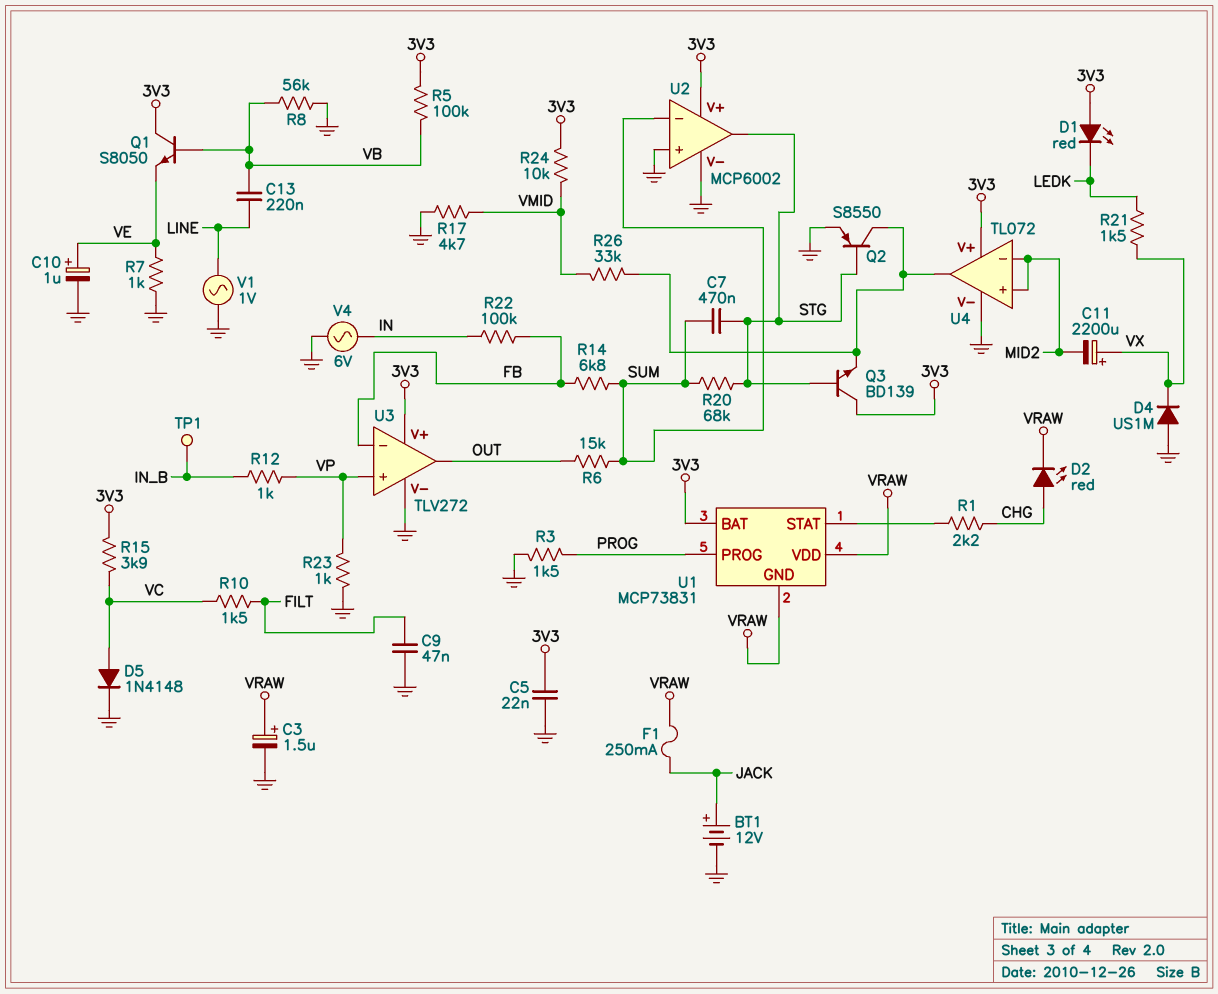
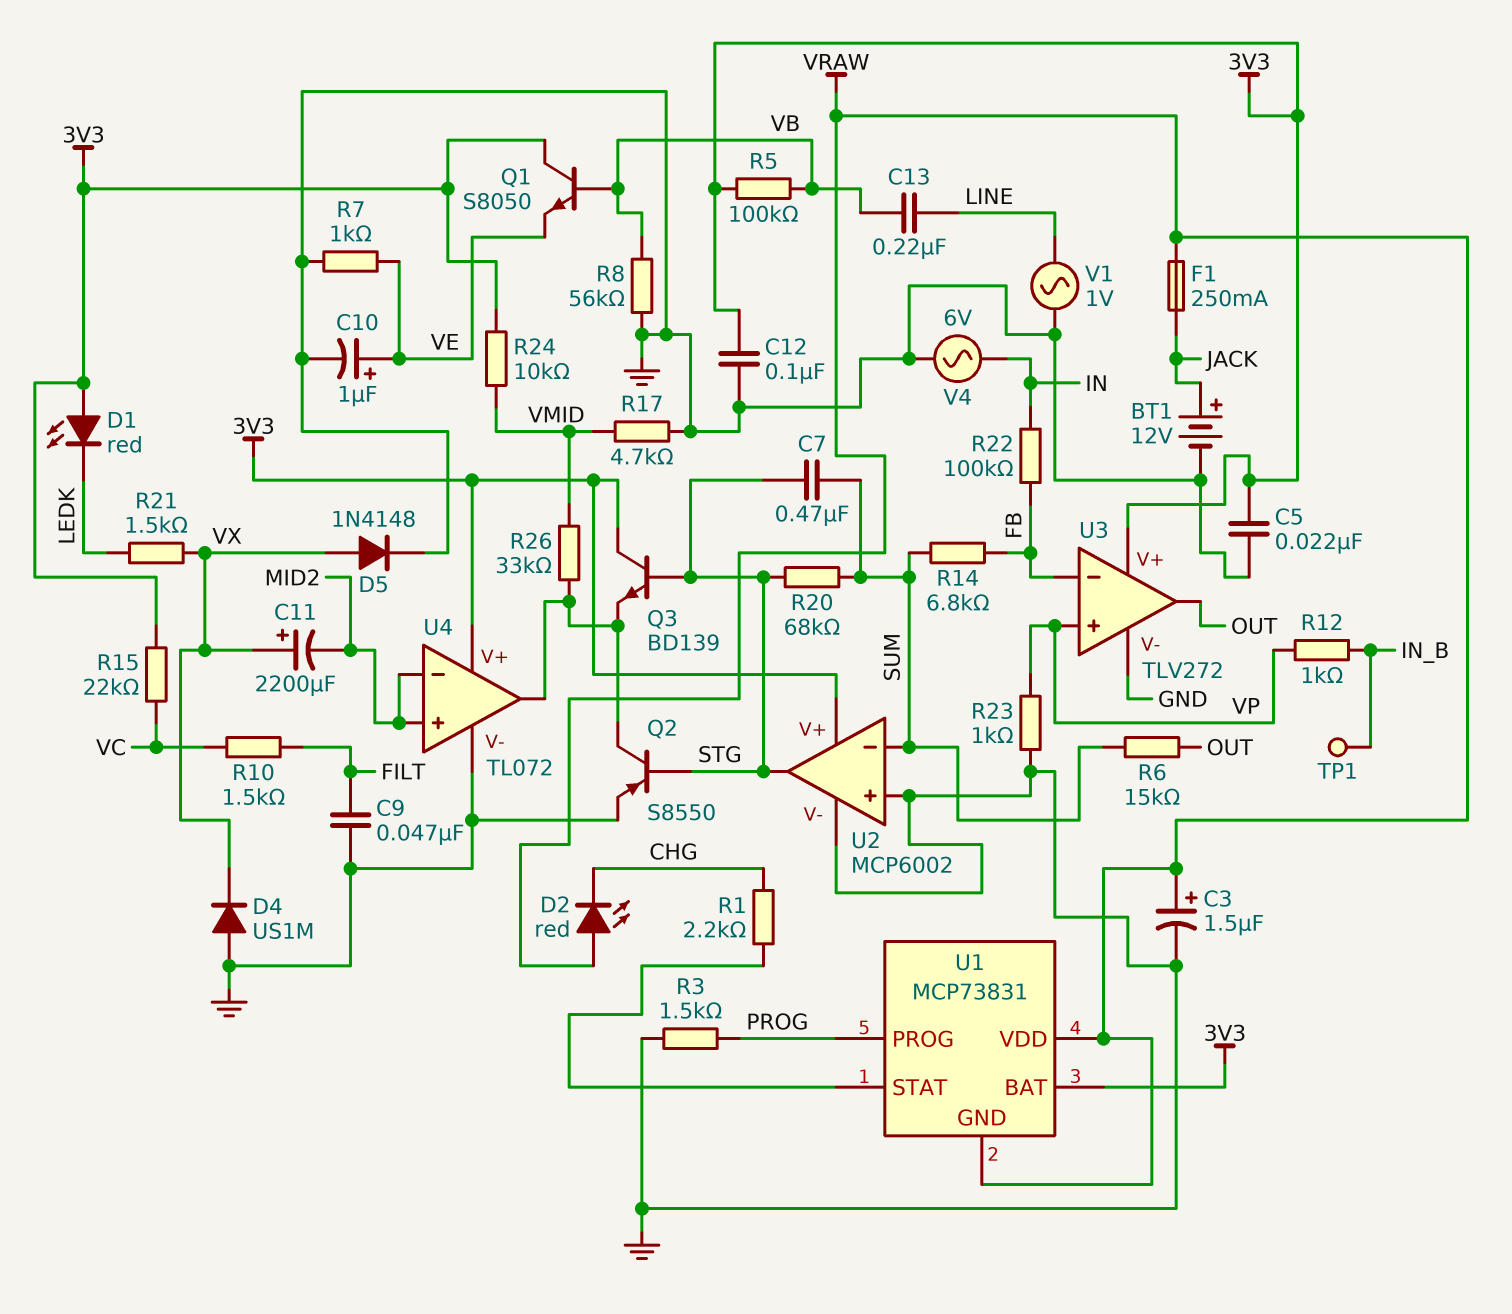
C12: none -> 100nF (3V3, GND)
D2: LED red (A CHG, K VRAW) -> LED red (A VRAW, K CHG)
D5: diode 1N4148 (A VC, K GND) -> diode 1N4148 (A VX, K GND)
R15: 3.9k (3V3, VC) -> 22k (3V3, VC)

